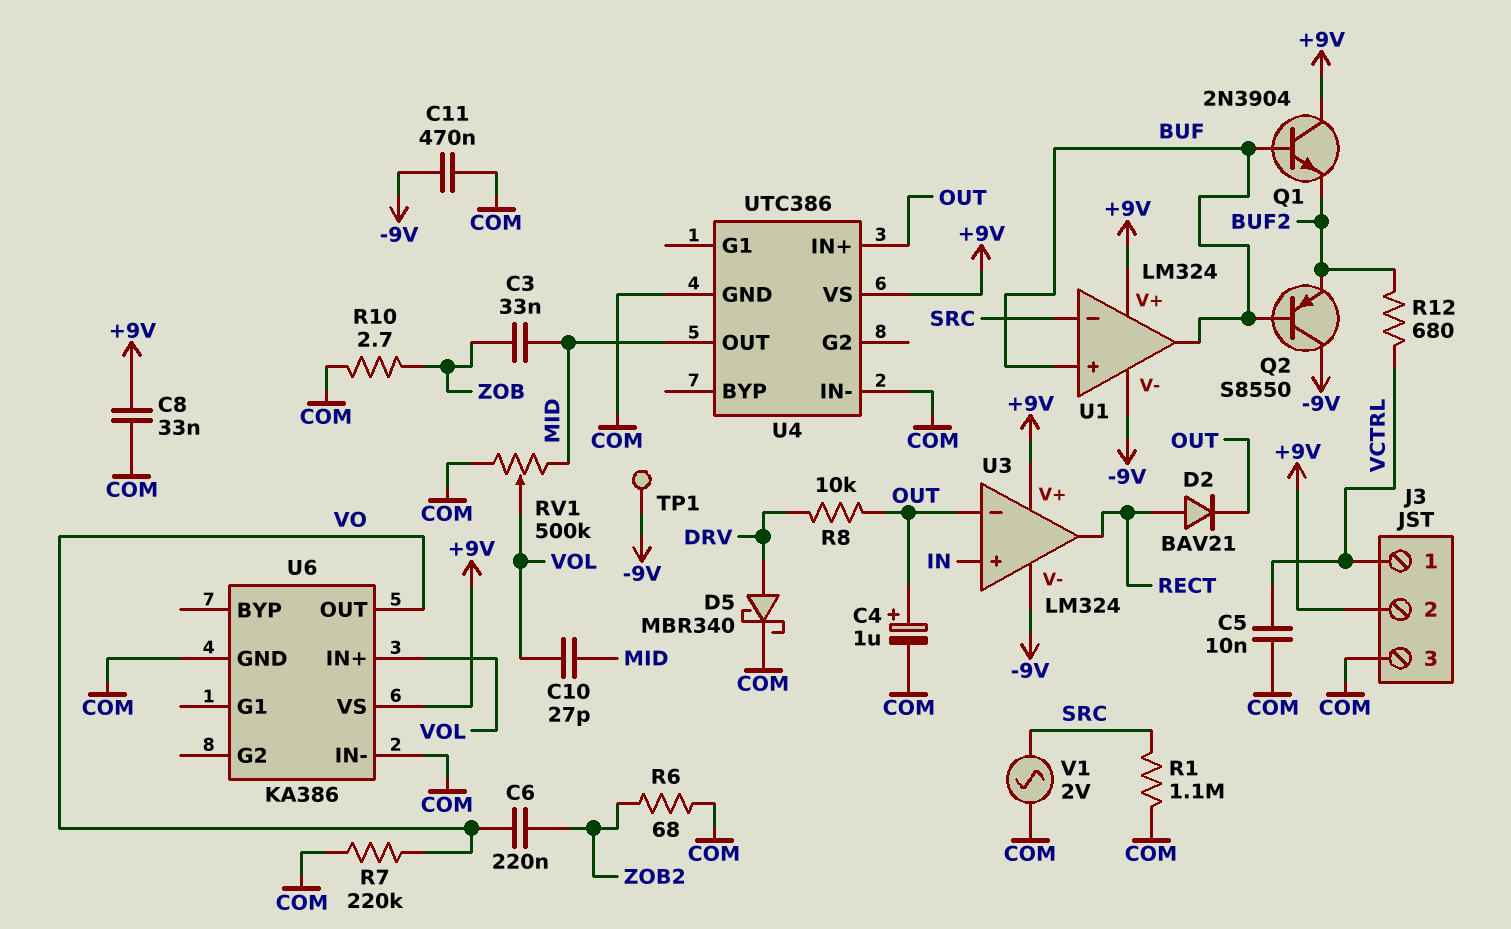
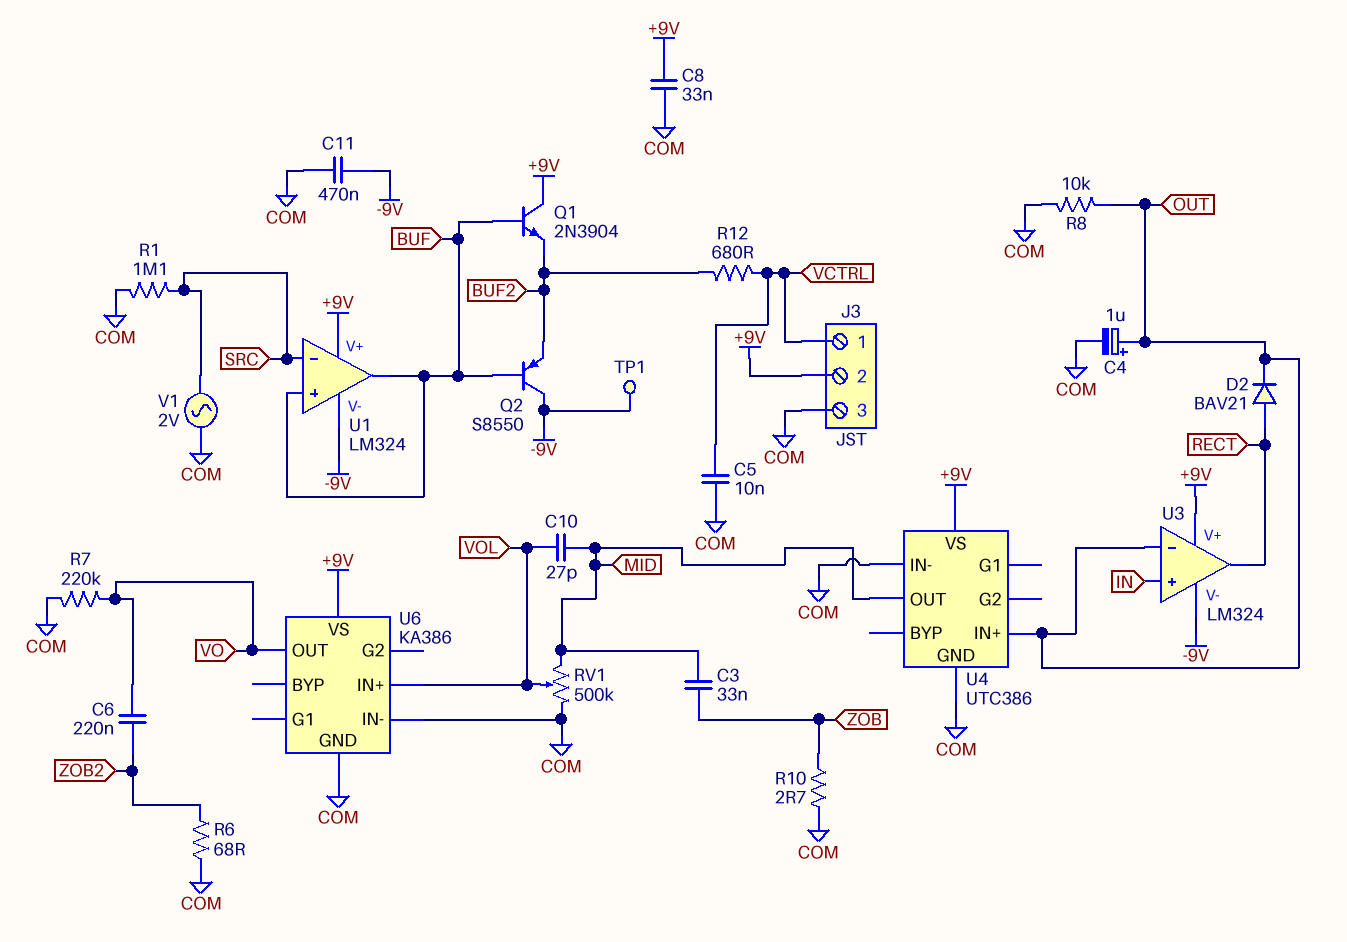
D5: schottky MBR340 (A DRV, K COM) -> none
R8: 10k (DRV, OUT) -> 10k (COM, OUT)

